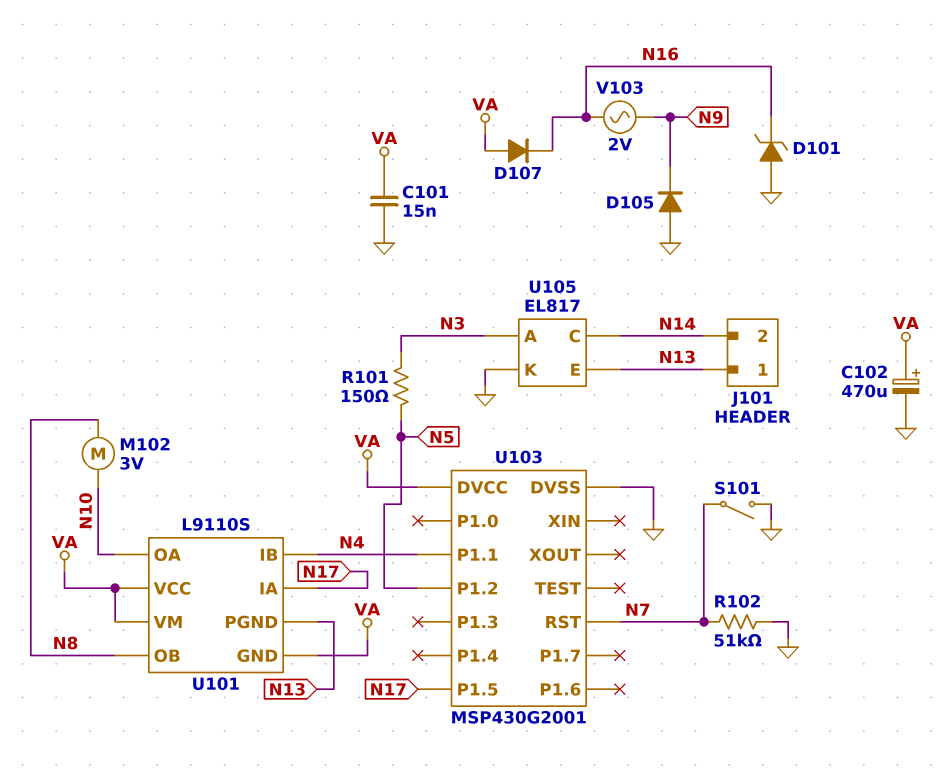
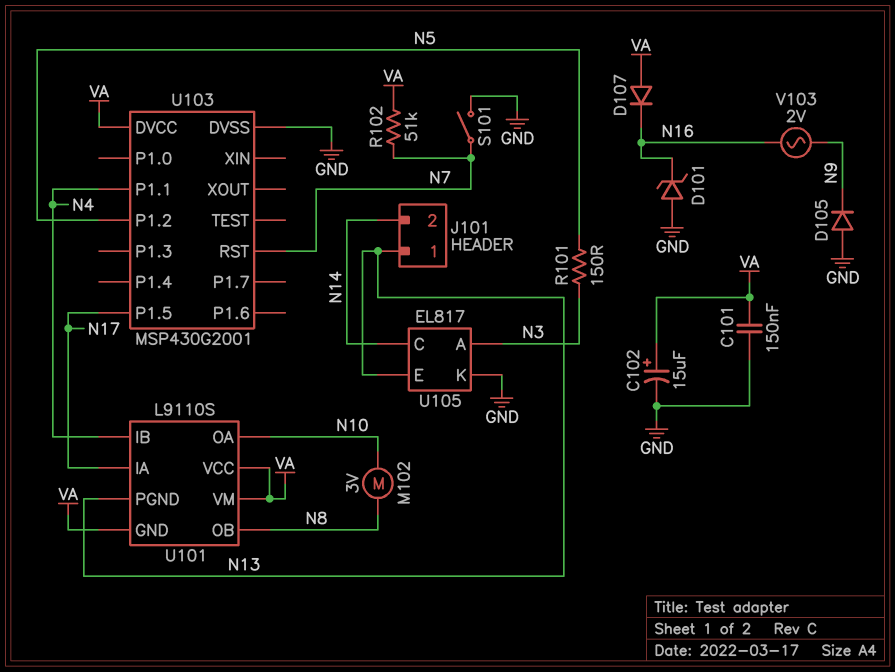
C101: 15nF (GND, VA) -> 150nF (GND, VA)
C102: 470uF (plus VA, minus GND) -> 15uF (plus VA, minus GND)
R102: 51k (GND, N7) -> 51k (N7, VA)

